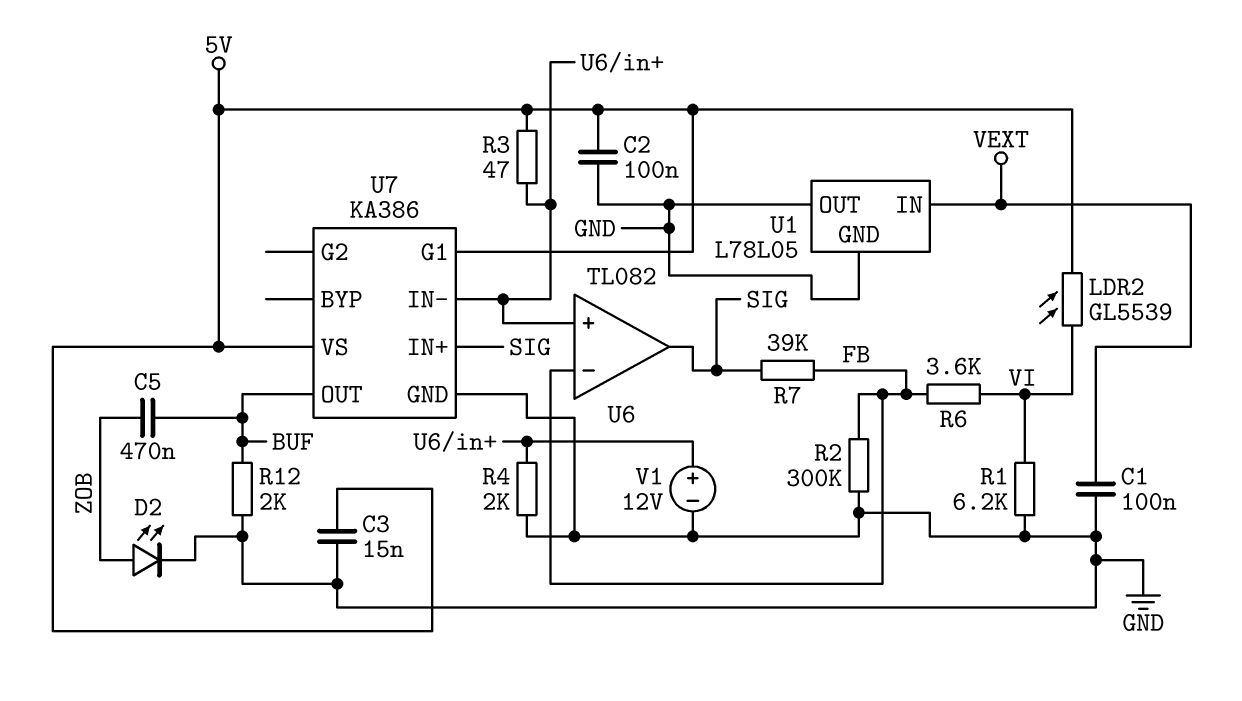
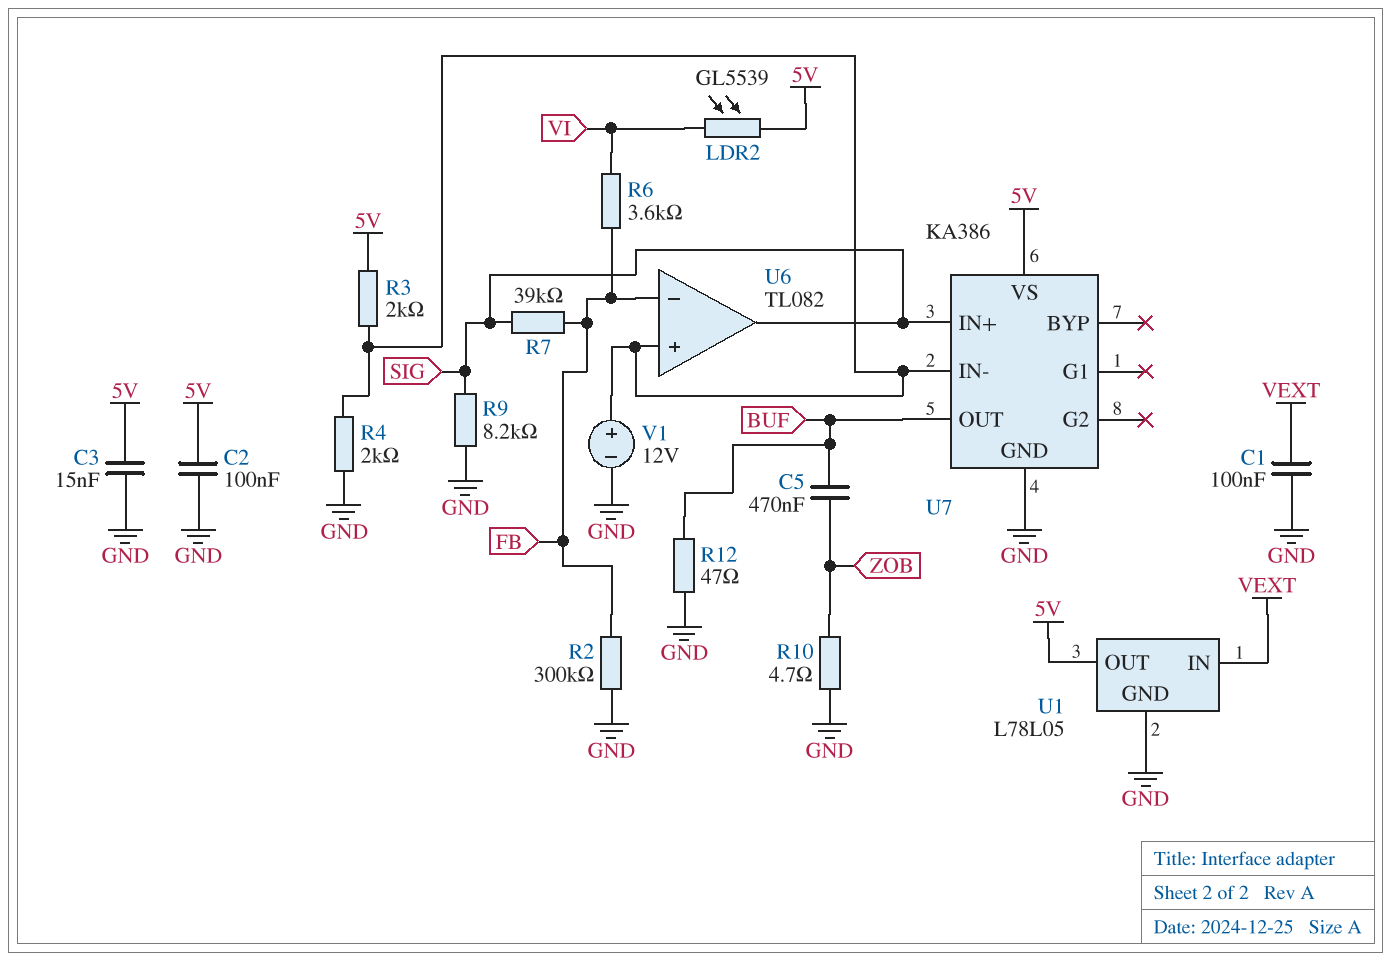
D2: LED (A ZOB, K GND) -> none
R1: 6.2k (GND, VI) -> none
R3: 47 (5V, U6/in+) -> 2k (5V, U6/in+)
R9: none -> 8.2k (GND, SIG)
R10: none -> 4.7 (GND, ZOB)
R12: 2k (BUF, GND) -> 47 (BUF, GND)
U1 pin OUT: GND -> 5V
U7 pin G1: 5V -> none

